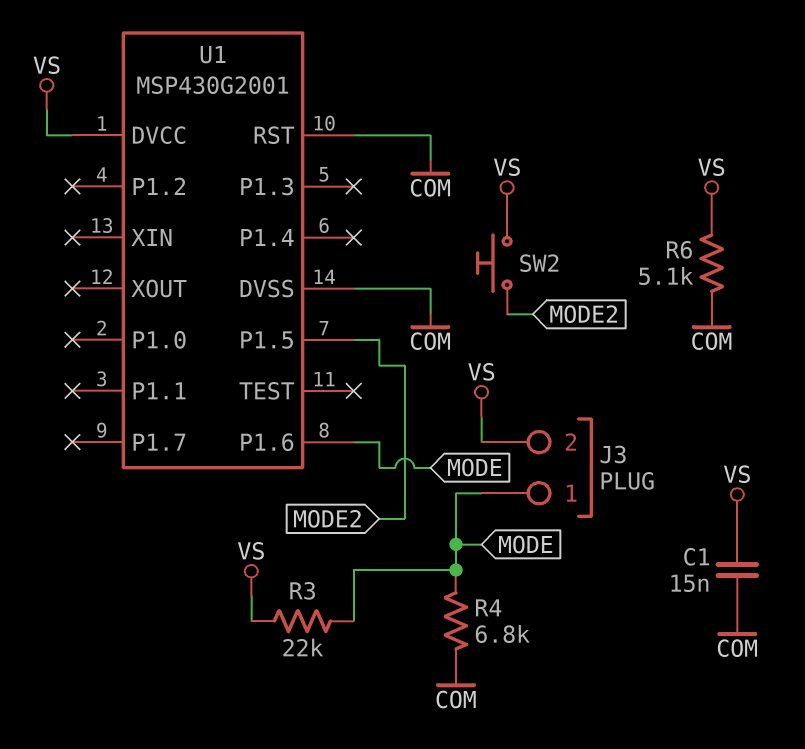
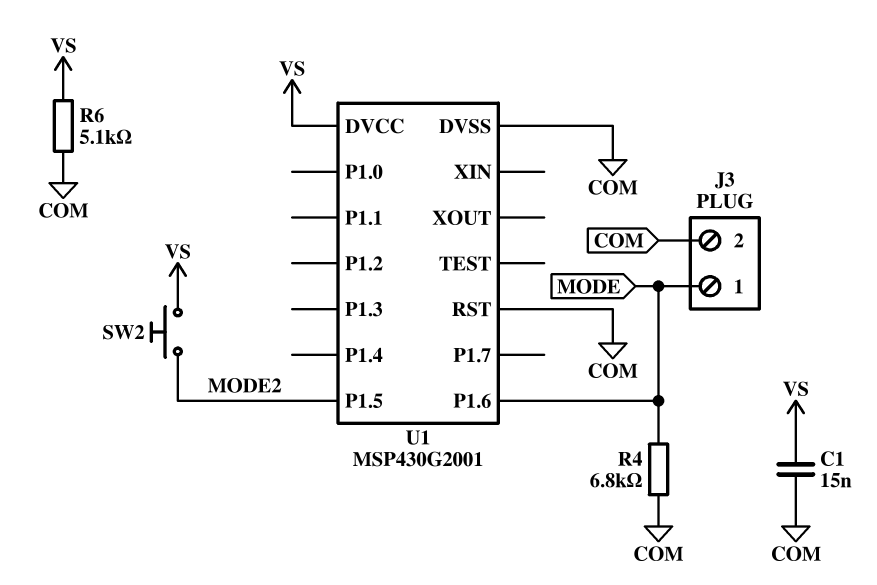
J3 pin 2: VS -> COM
R3: 22k (MODE, VS) -> none

